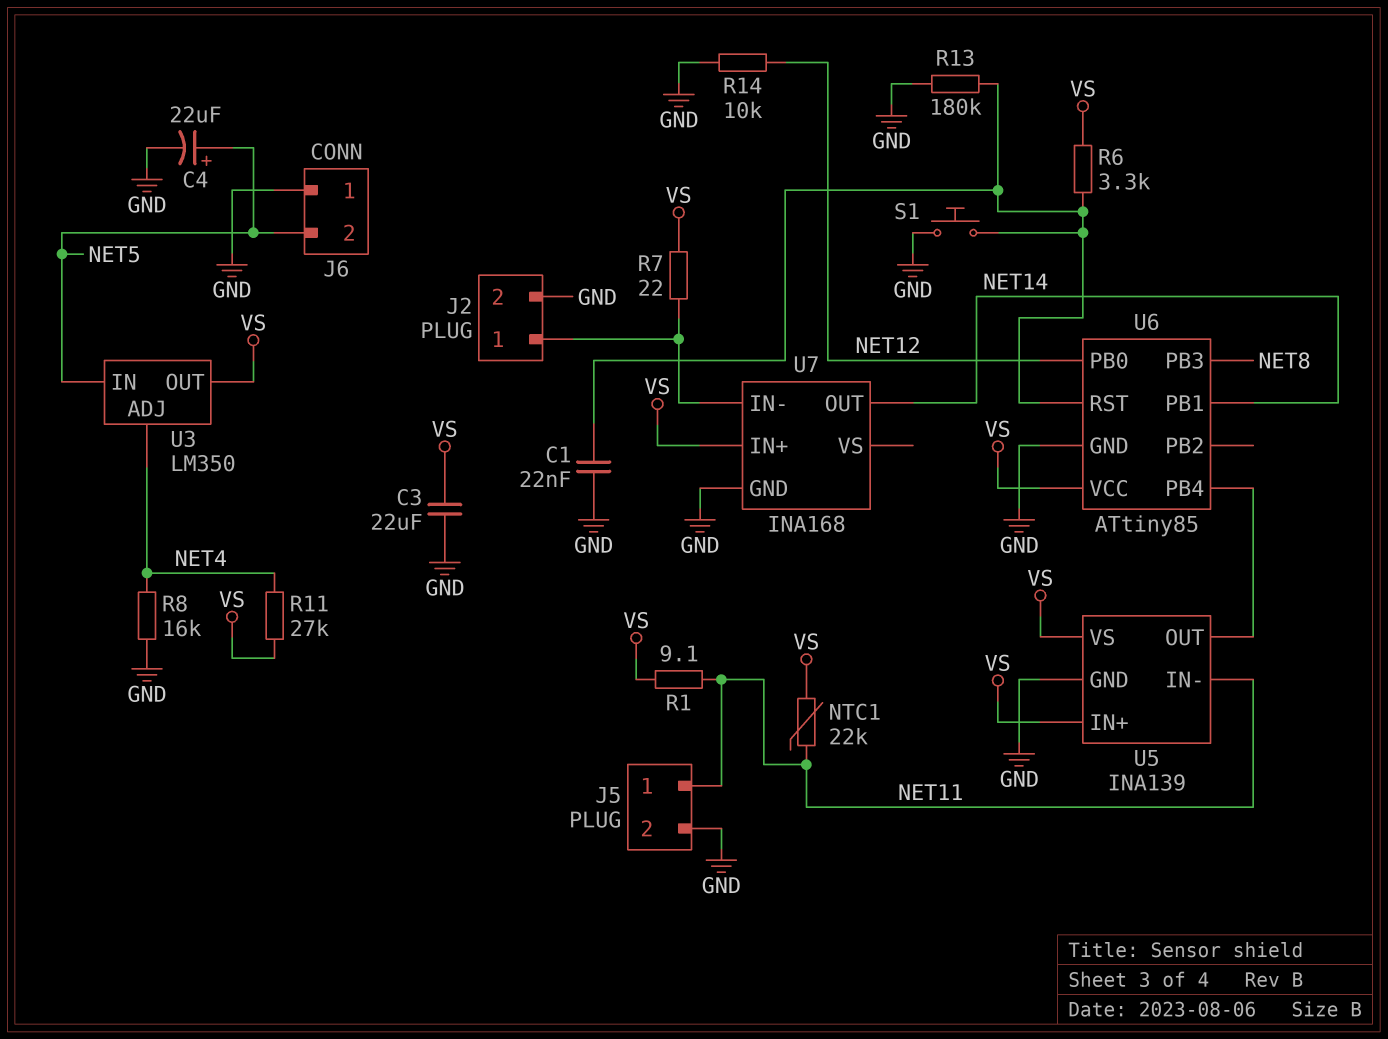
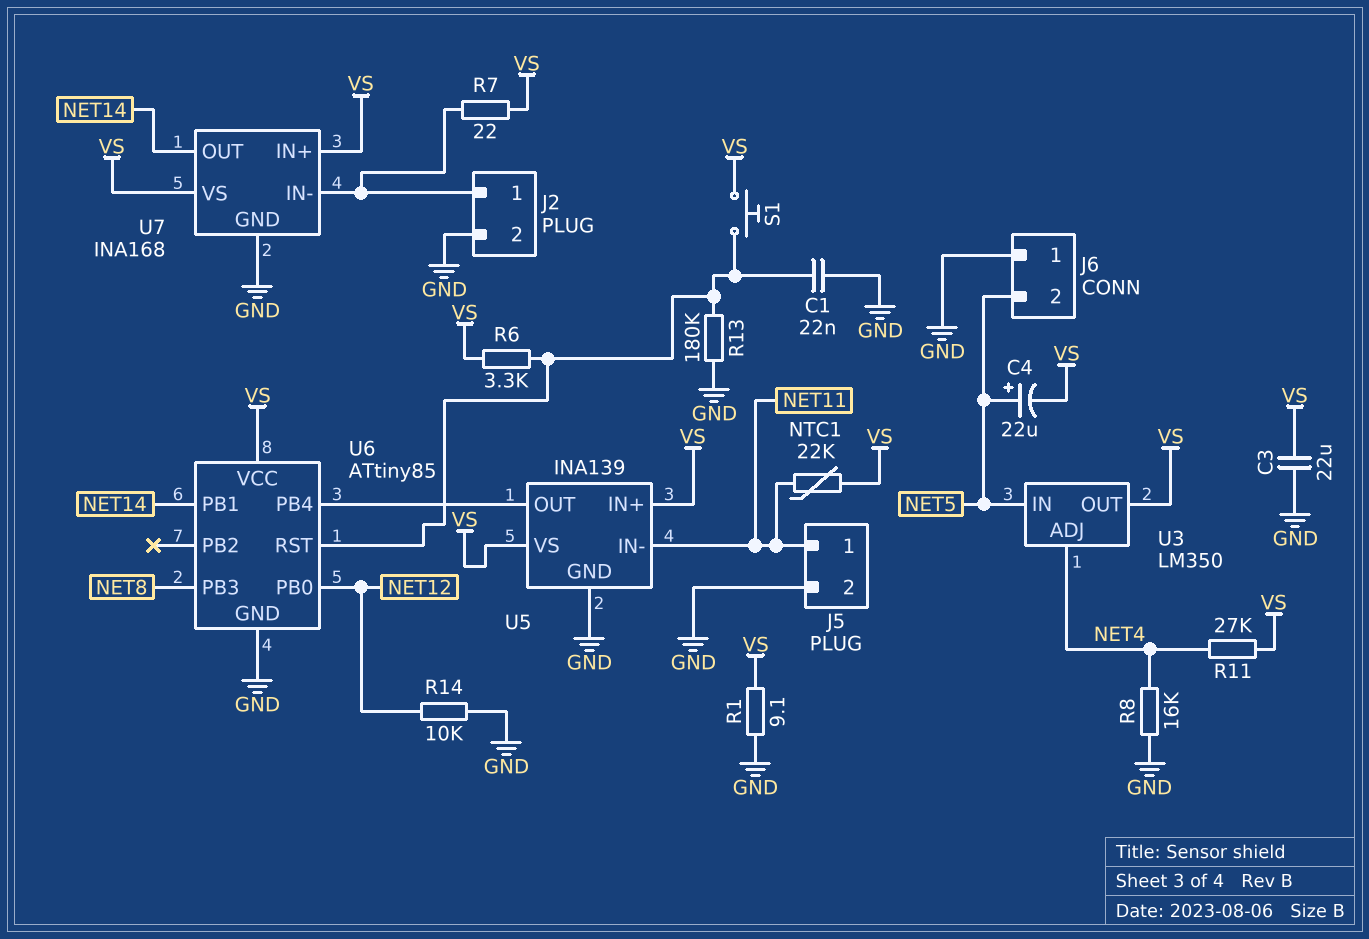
C4: 22uF (plus NET5, minus GND) -> 22uF (plus NET5, minus VS)
R1: 9.1 (NET11, VS) -> 9.1 (GND, VS)
S1: button (GND, U6/RST) -> button (U6/RST, VS)
U7 pin VS: none -> VS

